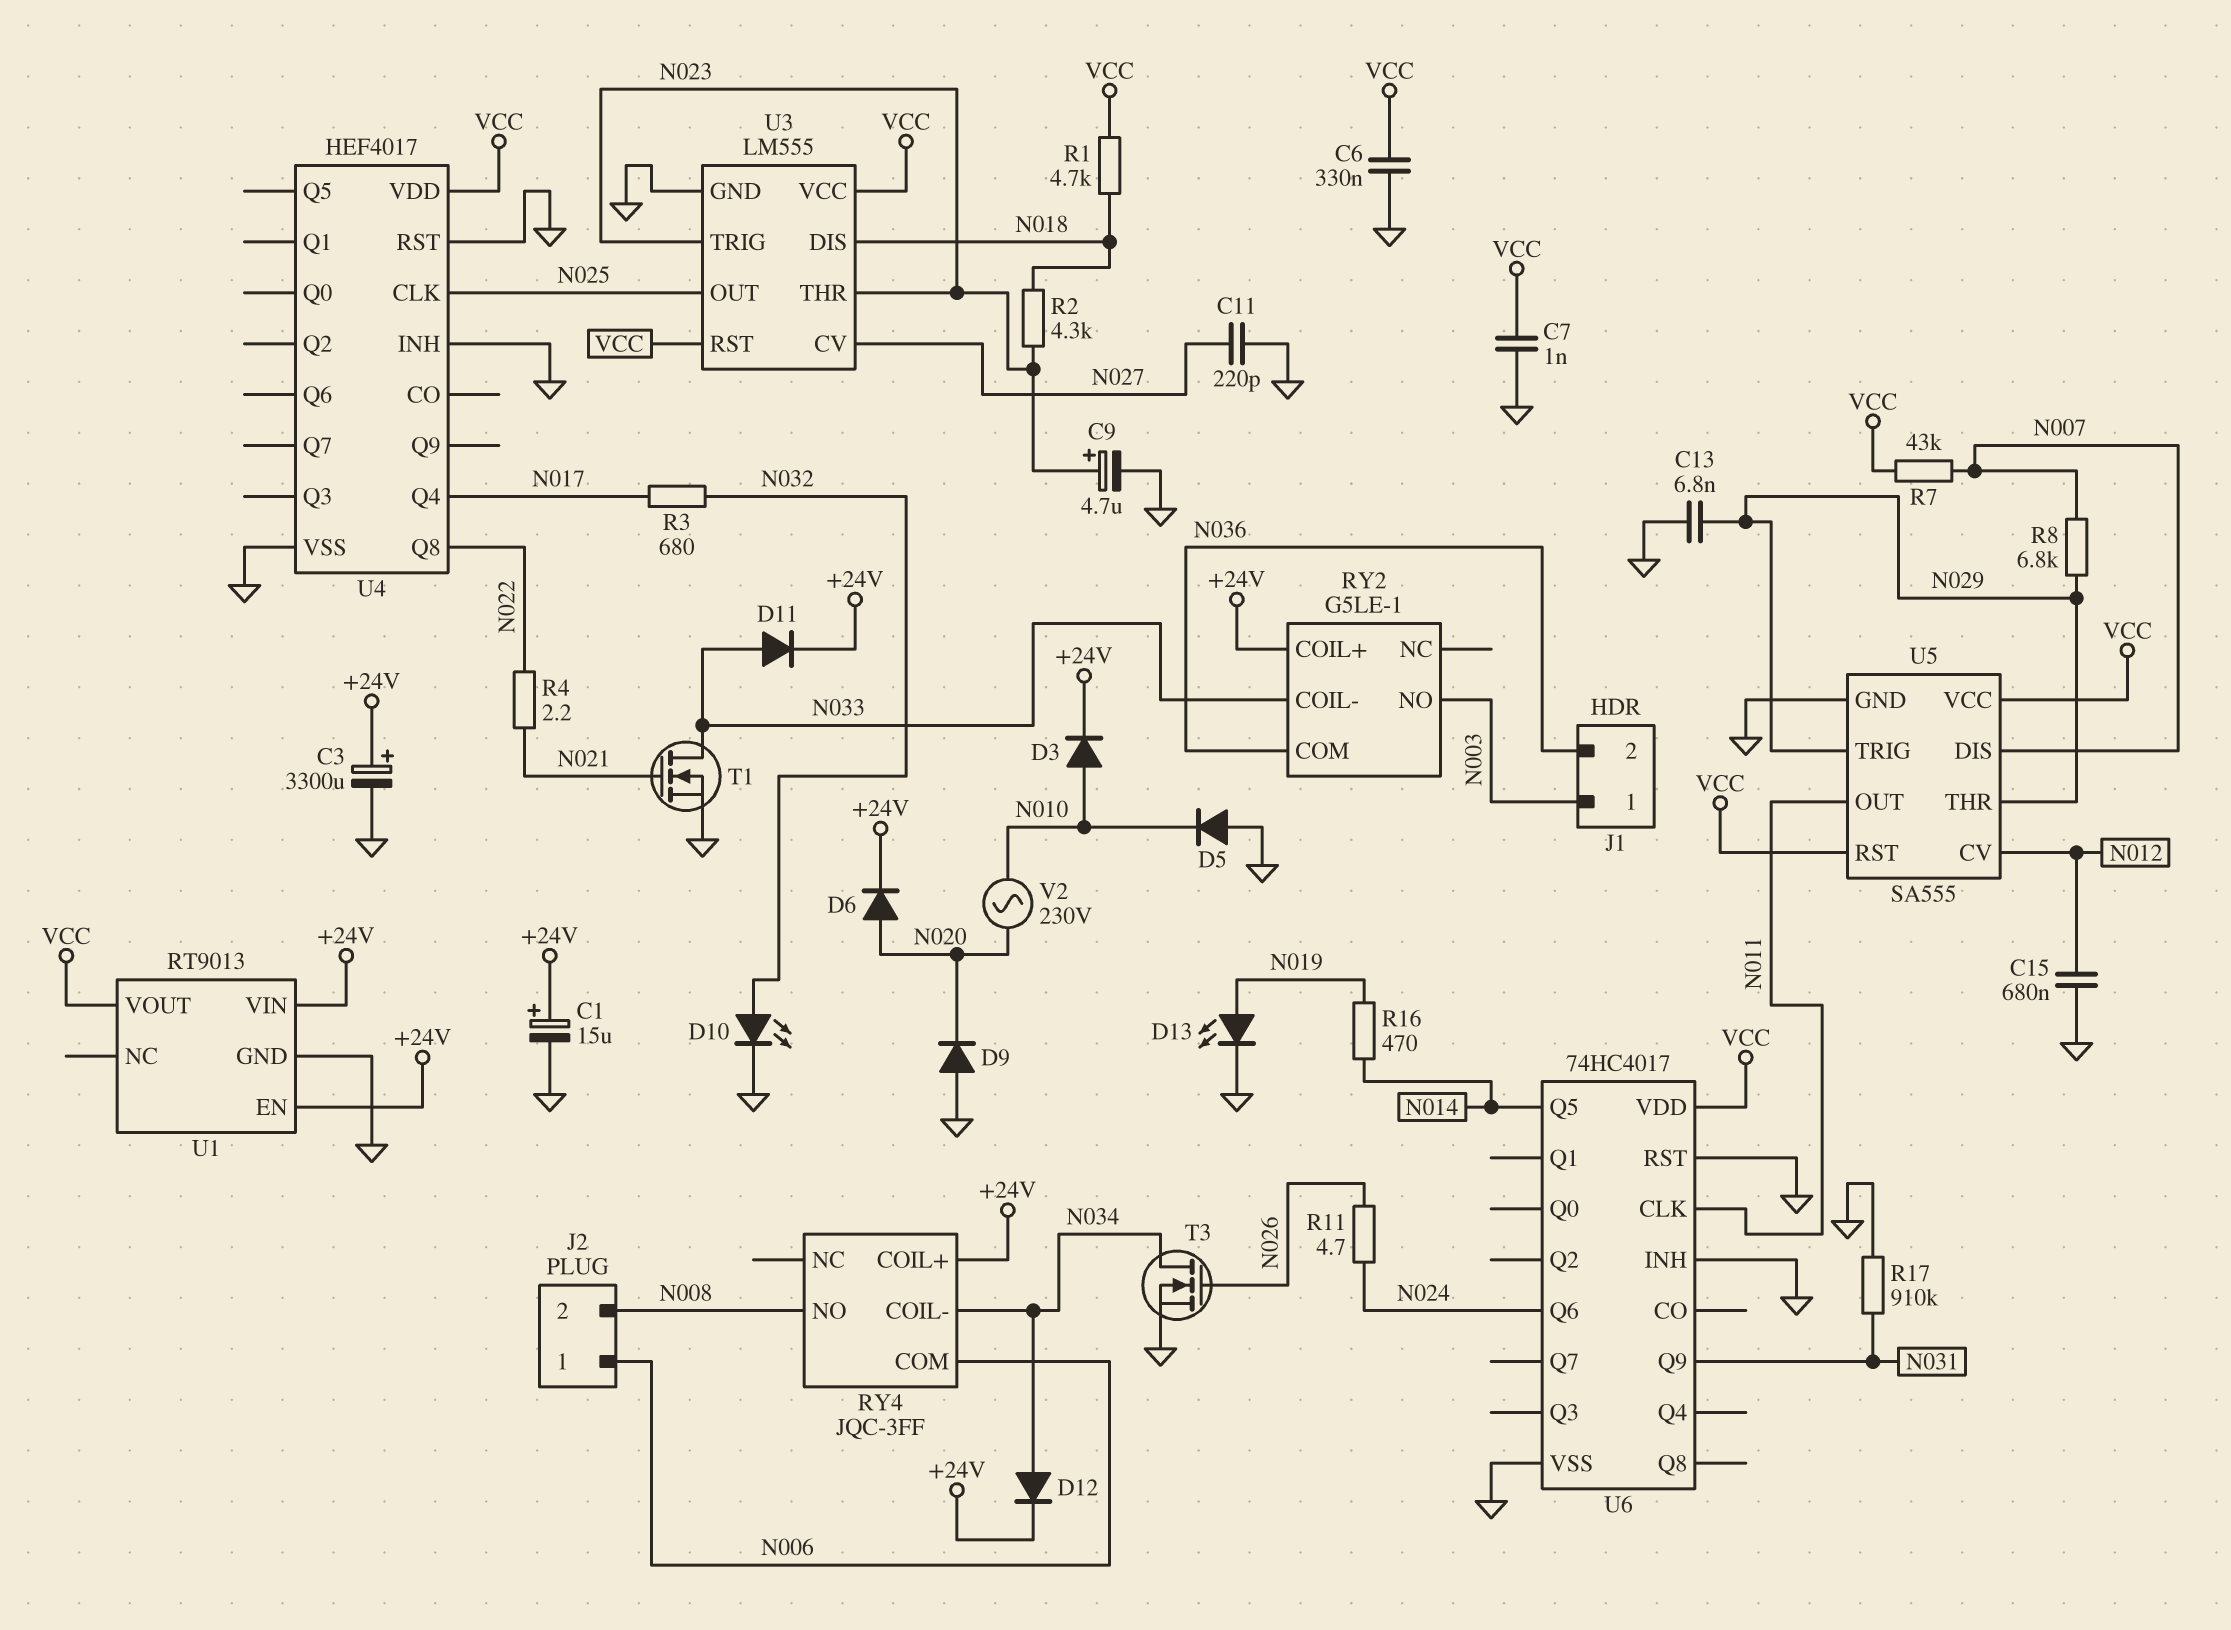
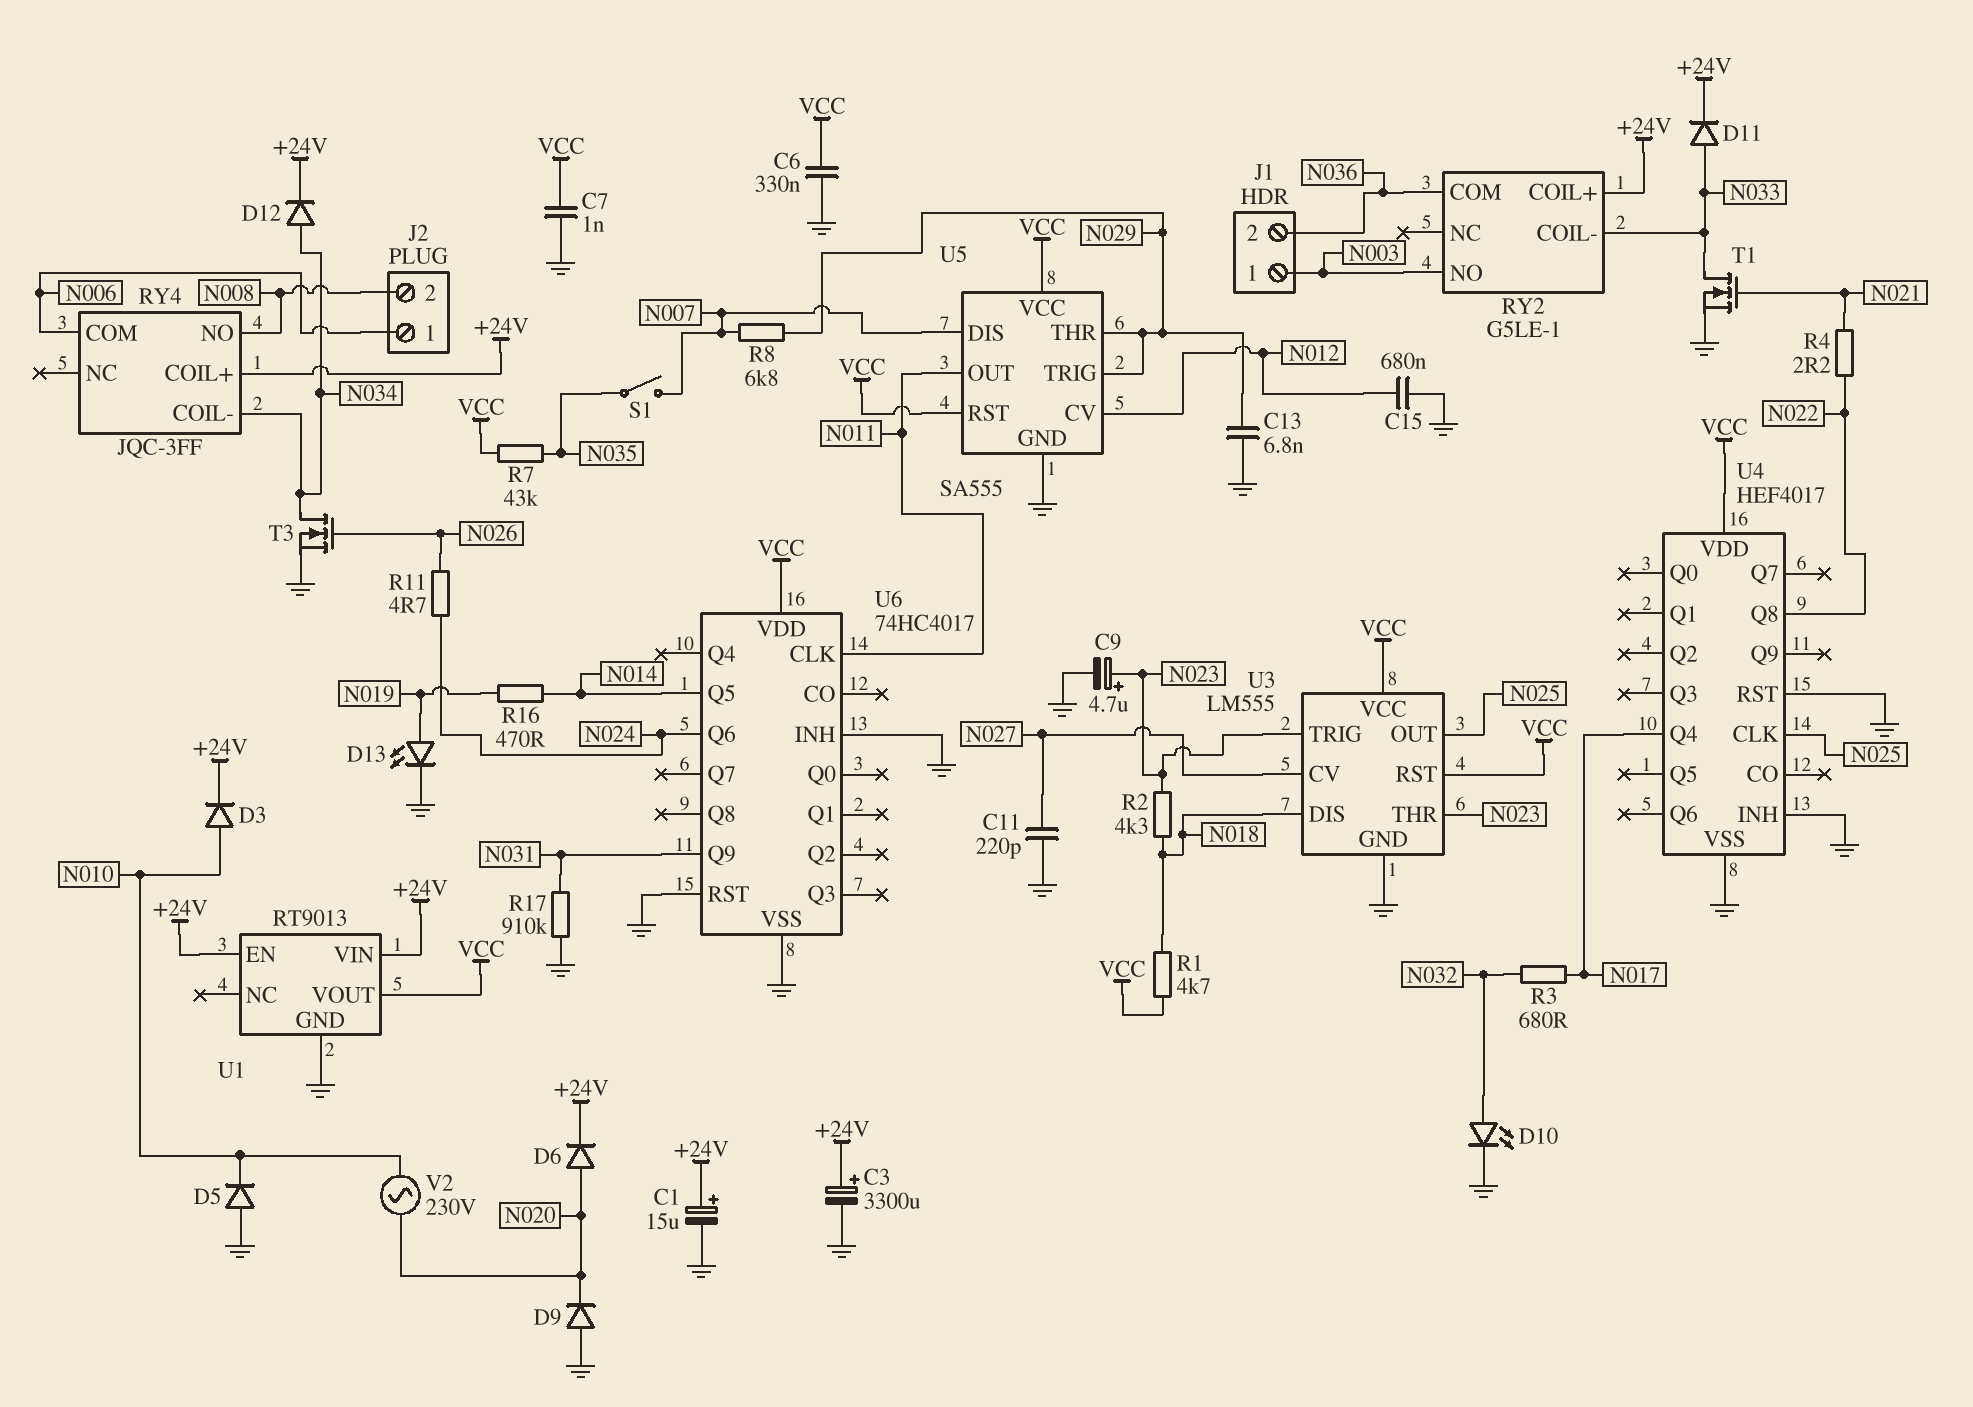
R7: 43k (N007, VCC) -> 43k (N035, VCC)
S1: none -> switch (N007, N035)

